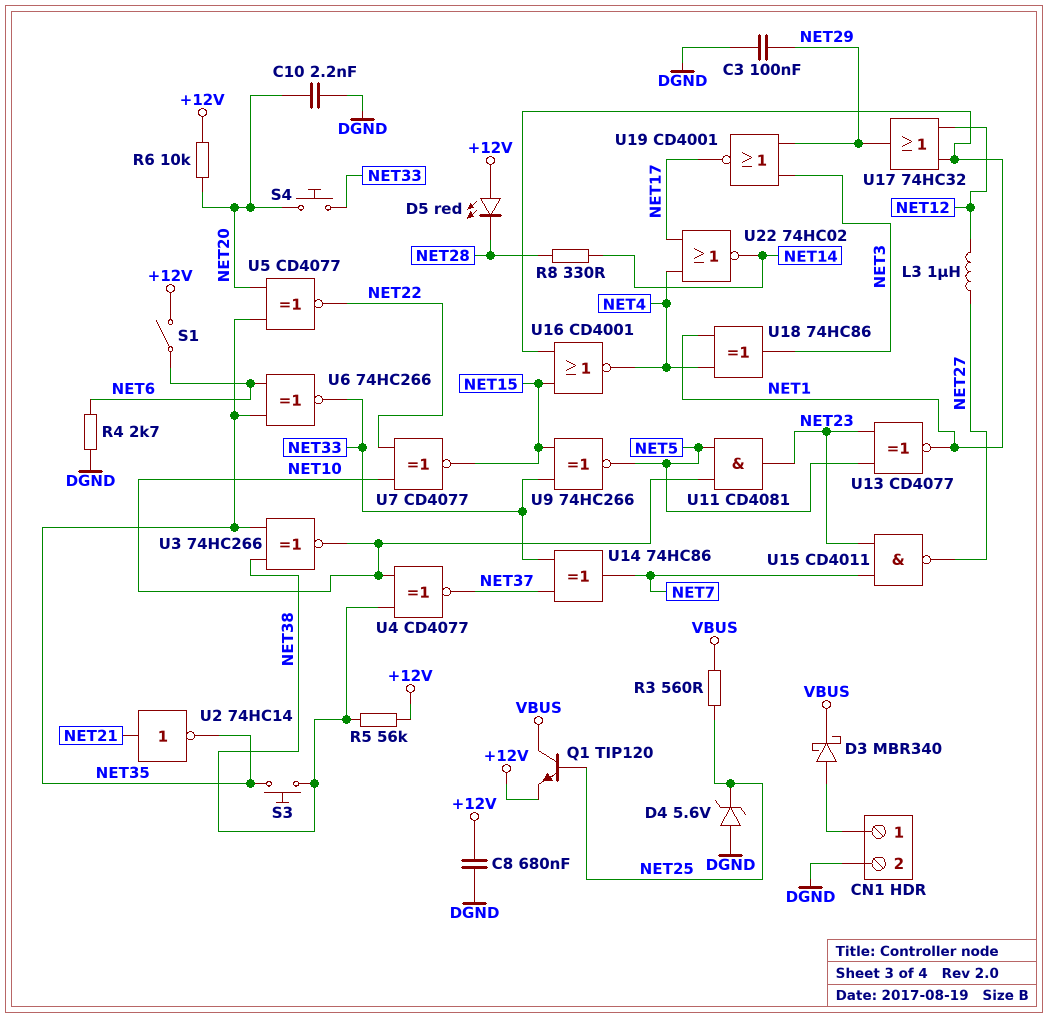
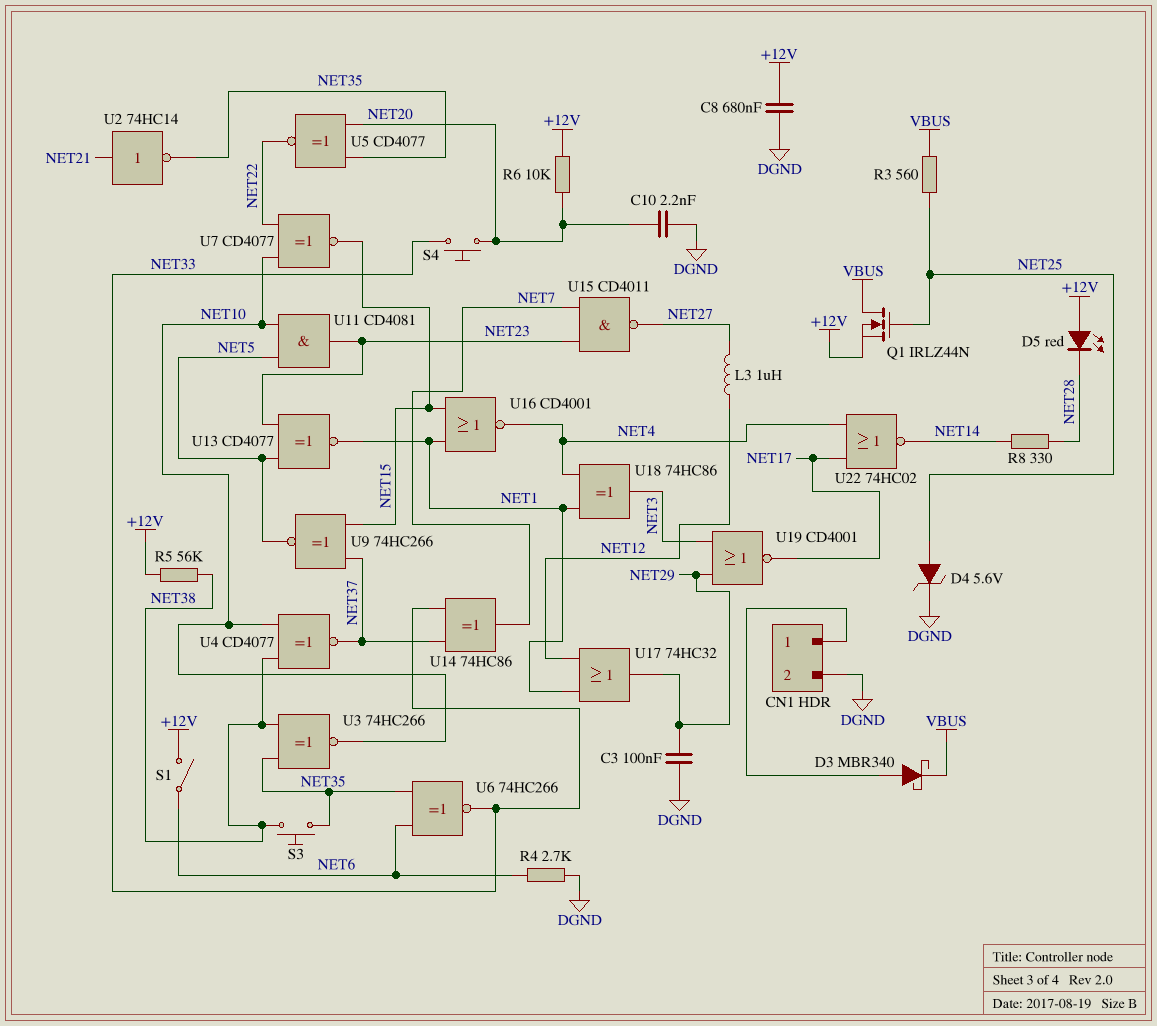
D4: zener 5.6V (A DGND, K NET25) -> zener 5.6V (A NET25, K DGND)
Q1: NPN TIP120 (B NET25, C VBUS, E +12V) -> NMOS IRLZ44N (G NET25, D VBUS, S +12V)
U9: XNOR 74HC266 (in NET15, in NET33, out NET5) -> XNOR 74HC266 (in NET15, in NET37, out NET5)

